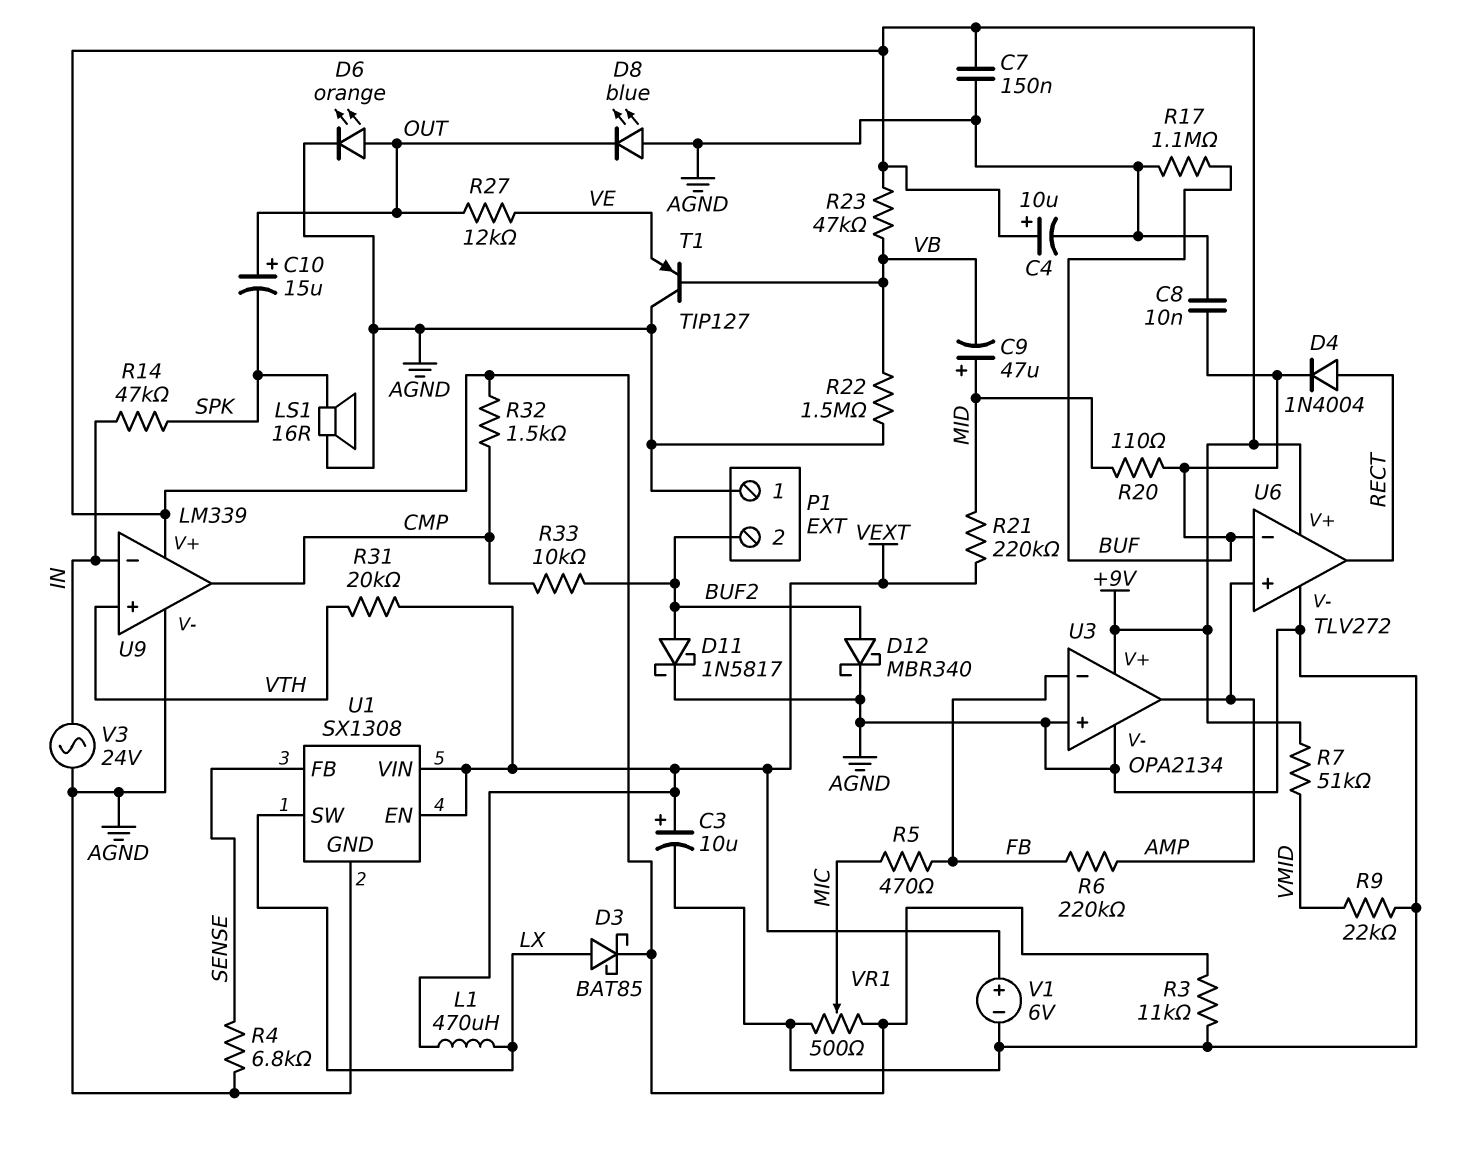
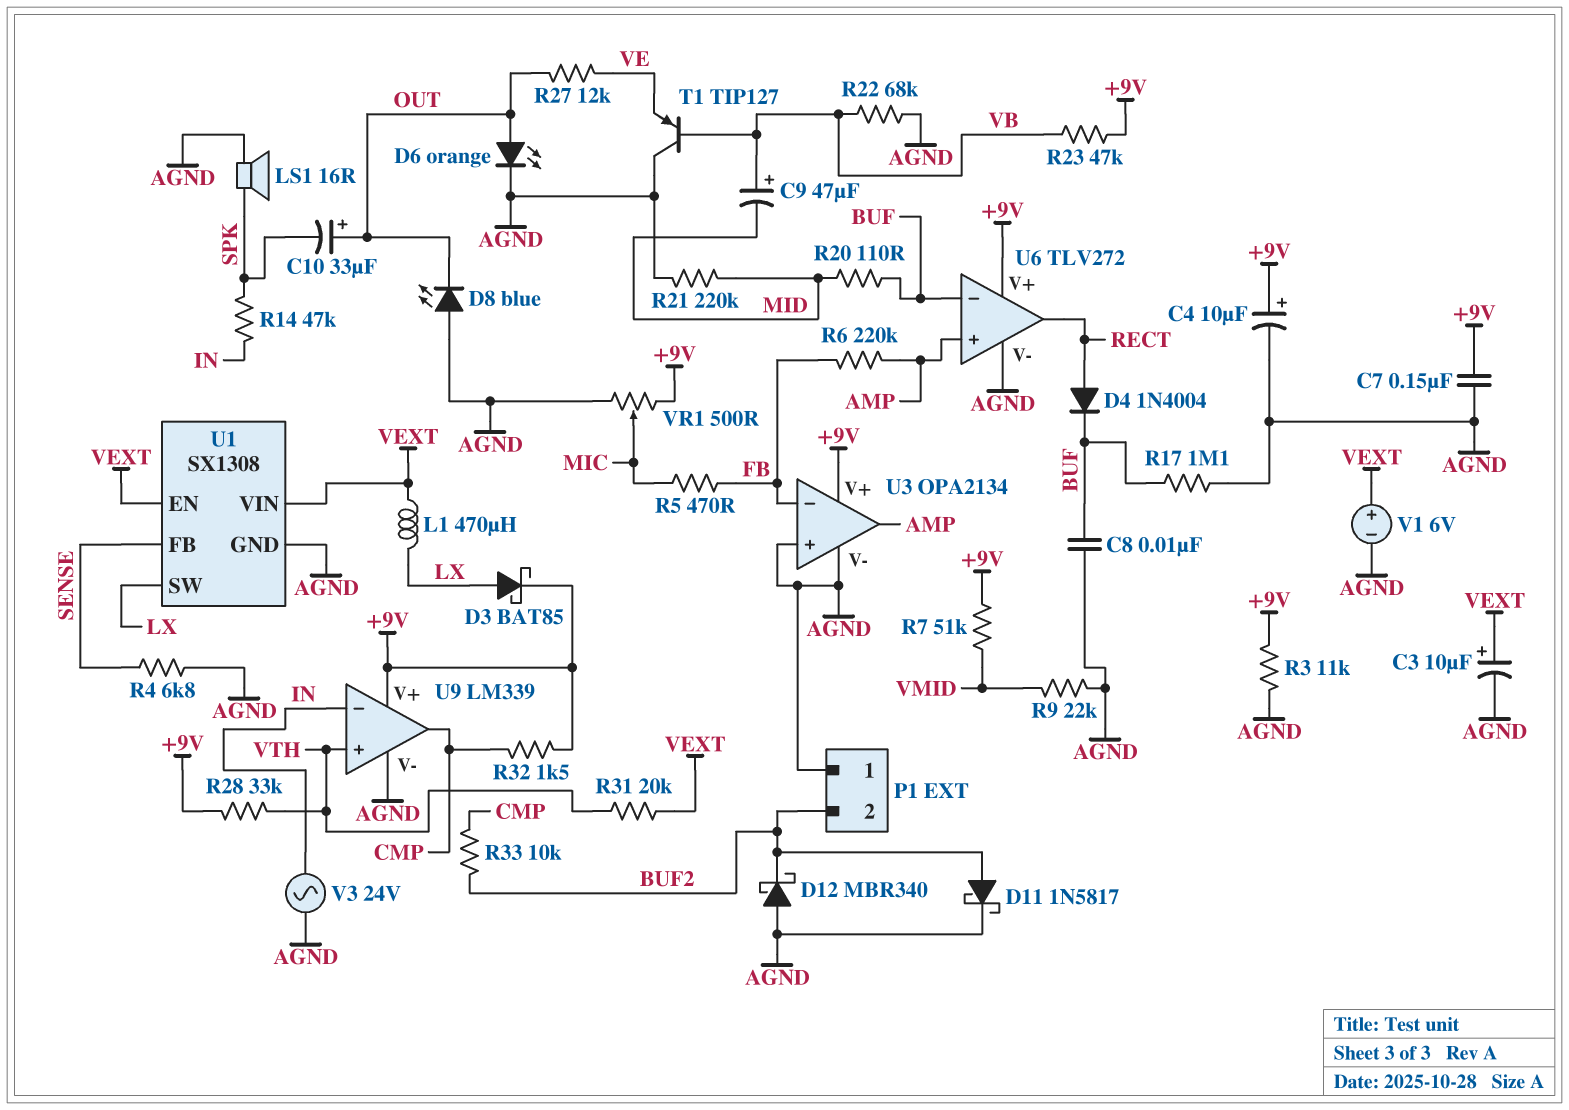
C9: 47uF (plus MID, minus VB) -> 47uF (plus VB, minus MID)
C10: 15uF (plus OUT, minus SPK) -> 33uF (plus OUT, minus SPK)
D12: schottky MBR340 (A BUF2, K AGND) -> schottky MBR340 (A AGND, K BUF2)
R21: 220k (MID, VEXT) -> 220k (AGND, MID)
R22: 1.5M (AGND, VB) -> 68k (AGND, VB)
R28: none -> 33k (+9V, VTH)

